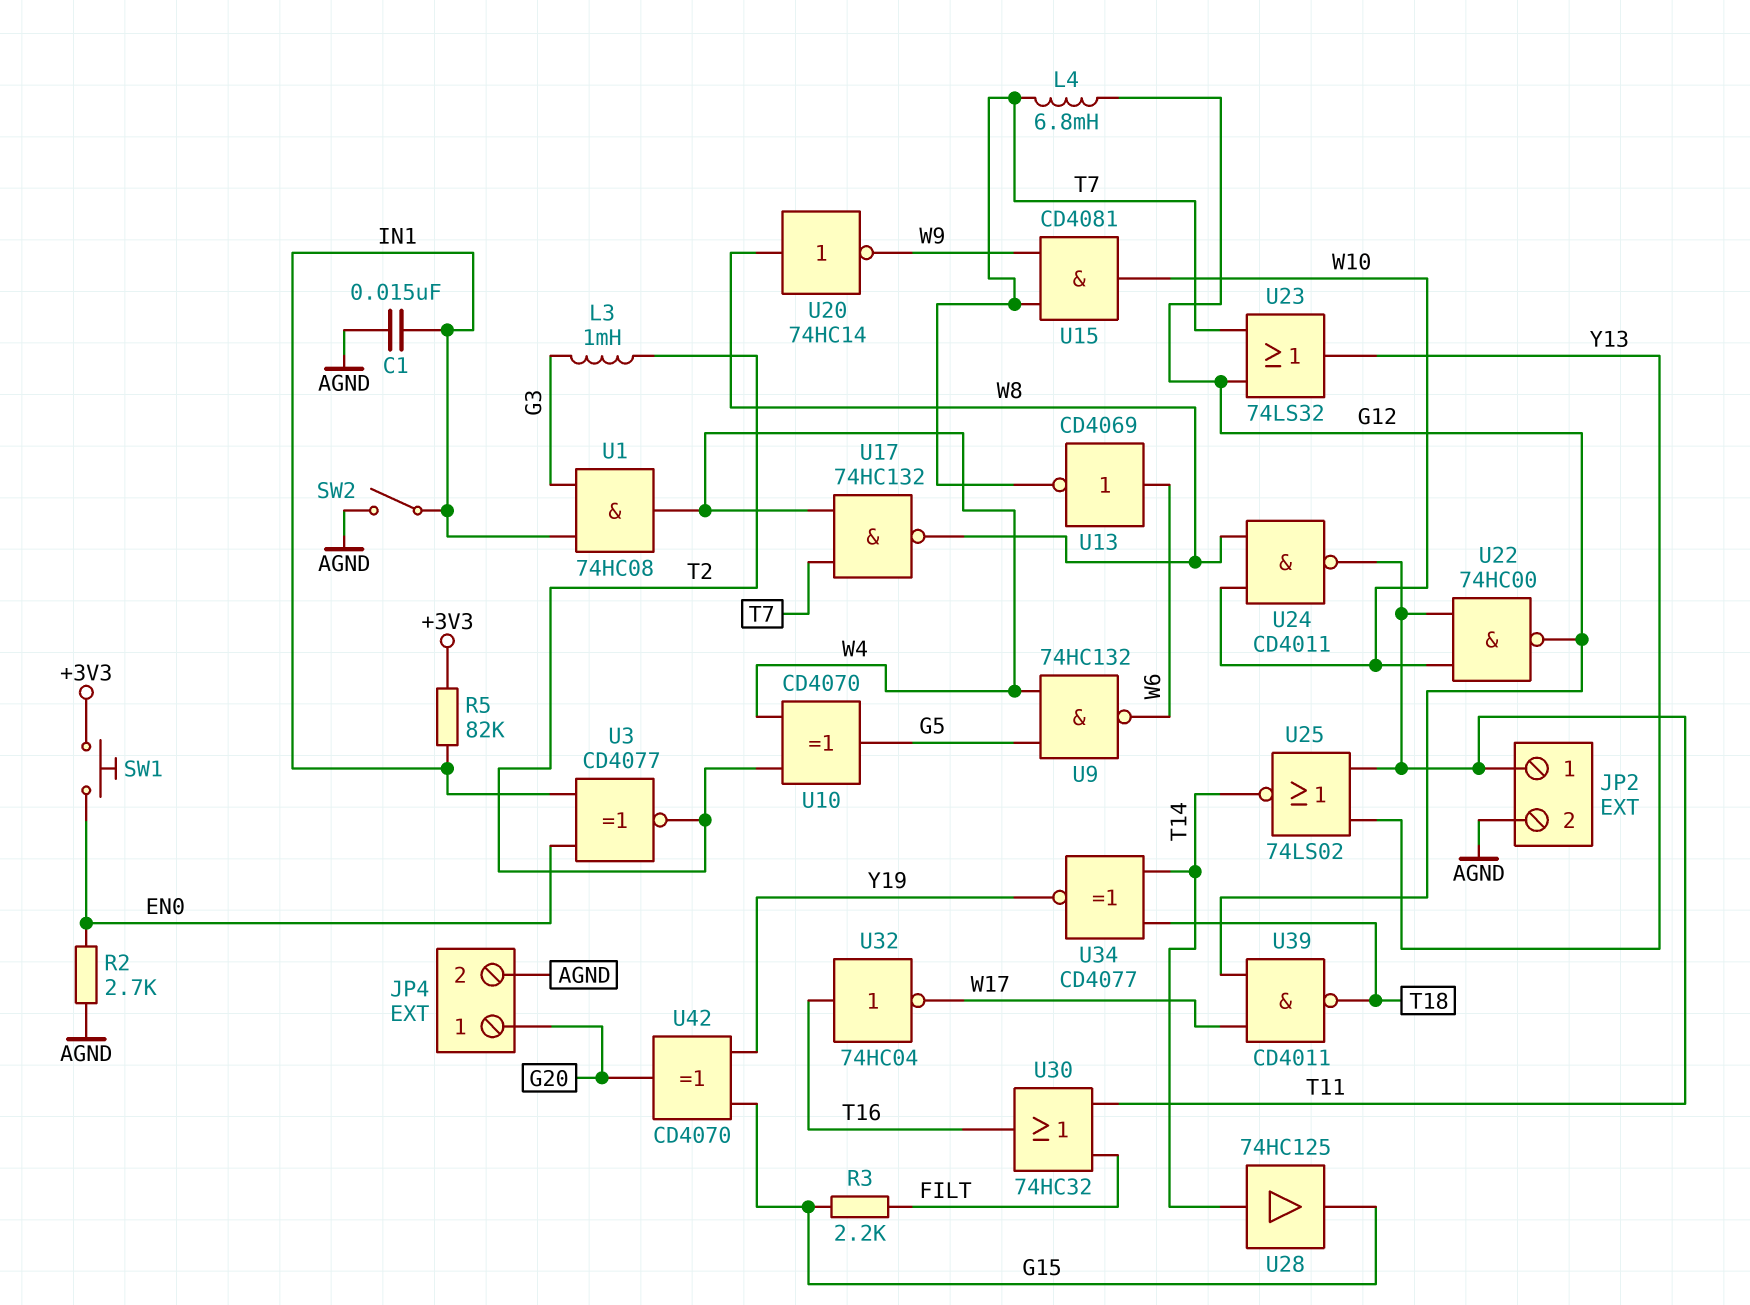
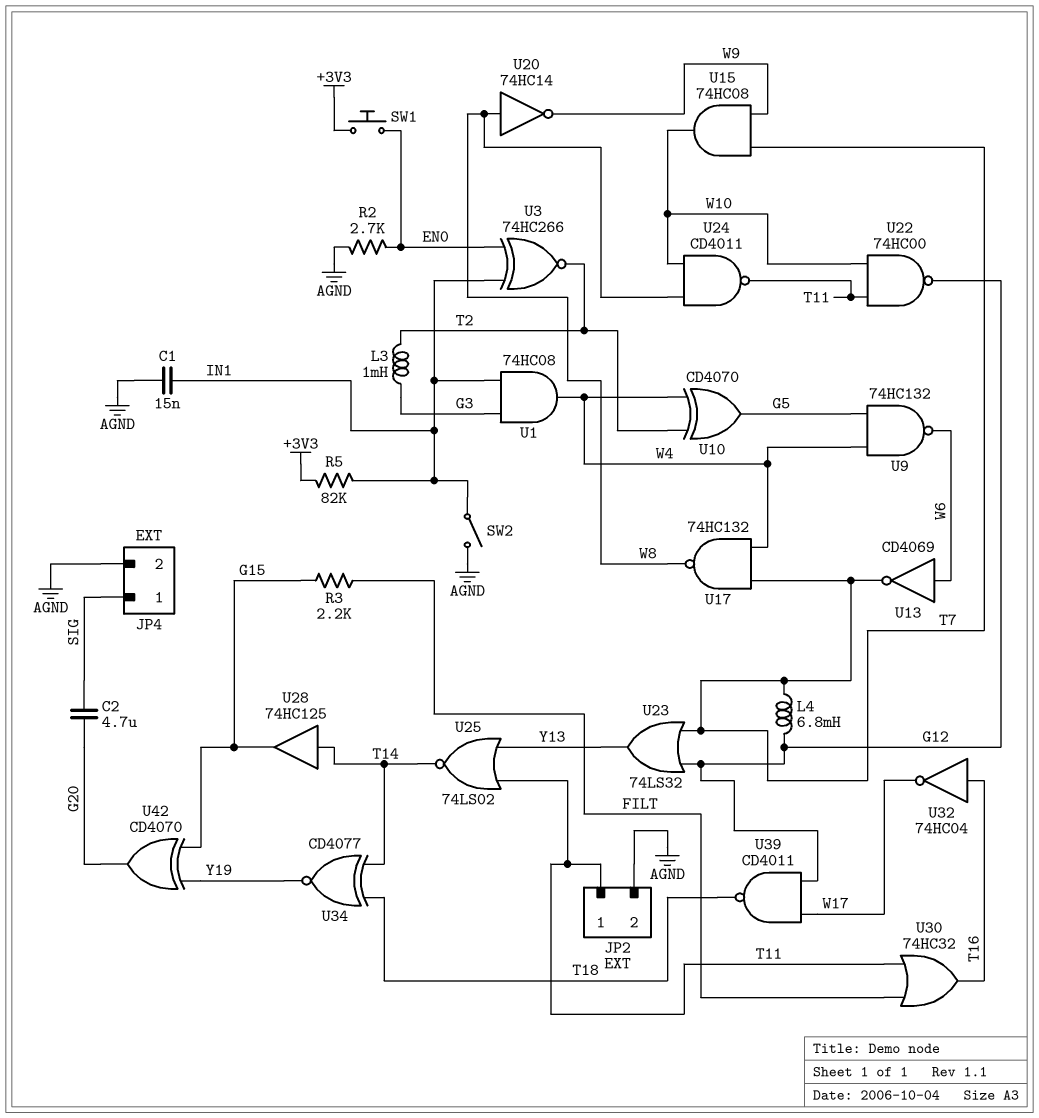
C2: none -> 4.7uF (G20, SIG)
JP4 pin 1: G20 -> SIG
U3: XNOR CD4077 (in EN0, in IN1, out T2) -> XNOR 74HC266 (in EN0, in IN1, out T2)
U15: AND CD4081 (in T7, in W9, out W10) -> AND 74HC08 (in T7, in W9, out W10)

